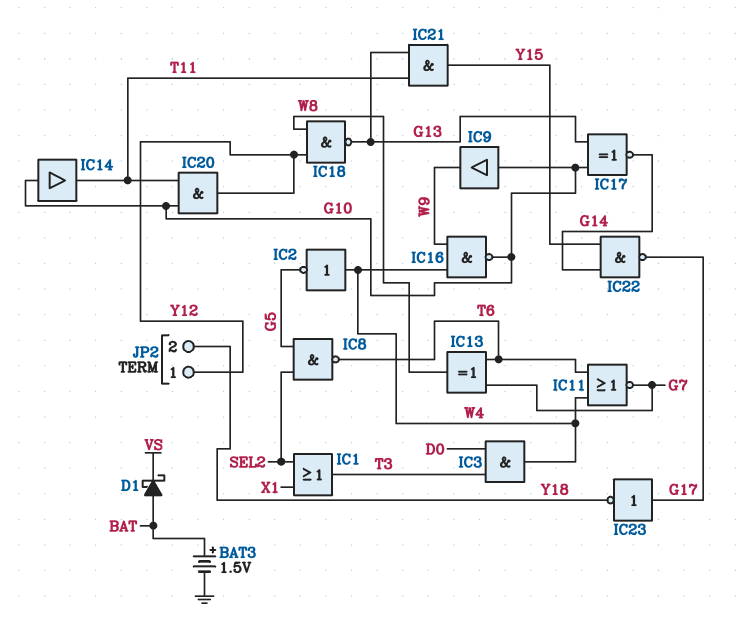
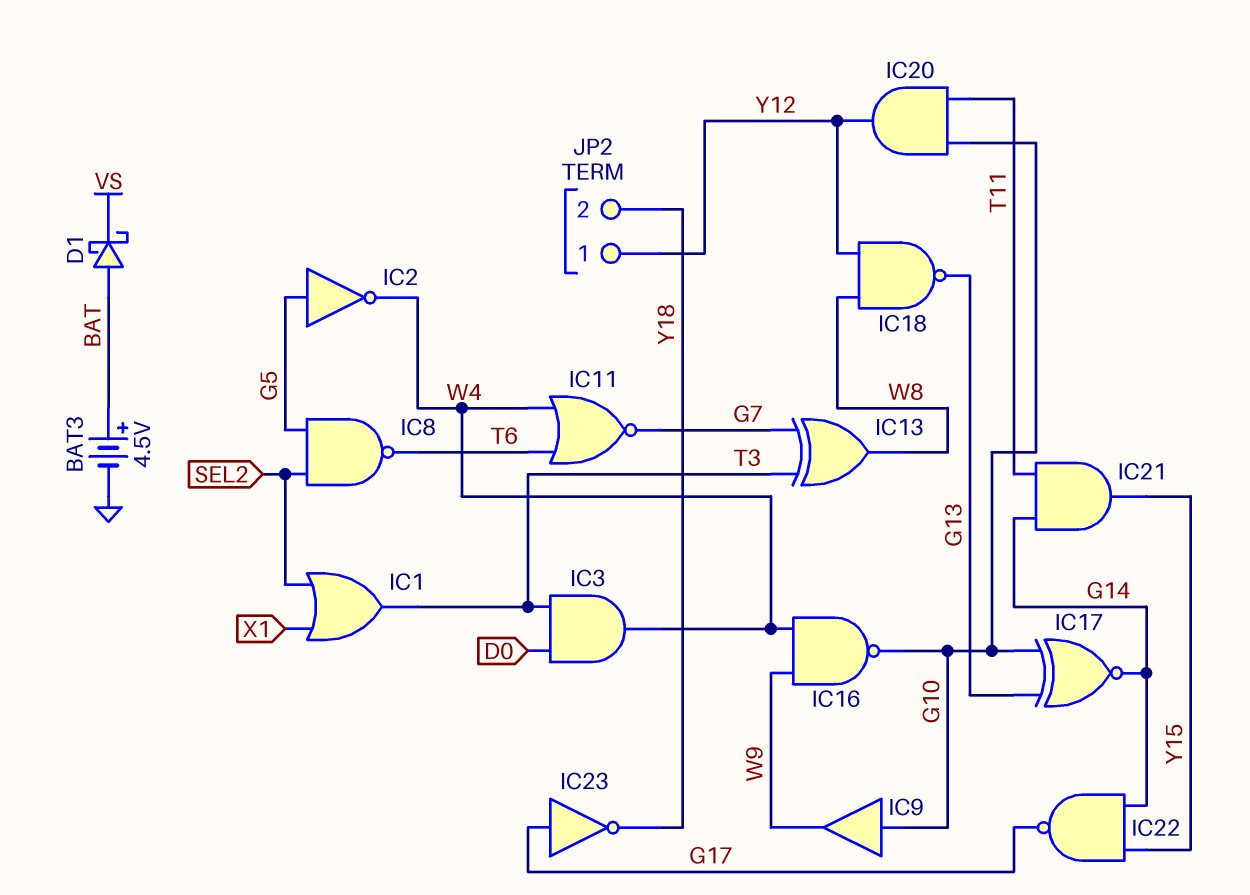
BAT3: 1.5V (plus BAT, minus GND) -> 4.5V (plus BAT, minus GND)
IC2: NOT (in W4, out G5) -> NOT (in G5, out W4)
IC13: XOR (in G7, in T6, out W8) -> XOR (in G7, in T3, out W8)
IC14: buffer (in G10, out T11) -> none
IC21: AND (in G13, in T11, out Y15) -> AND (in G14, in T11, out Y15)

